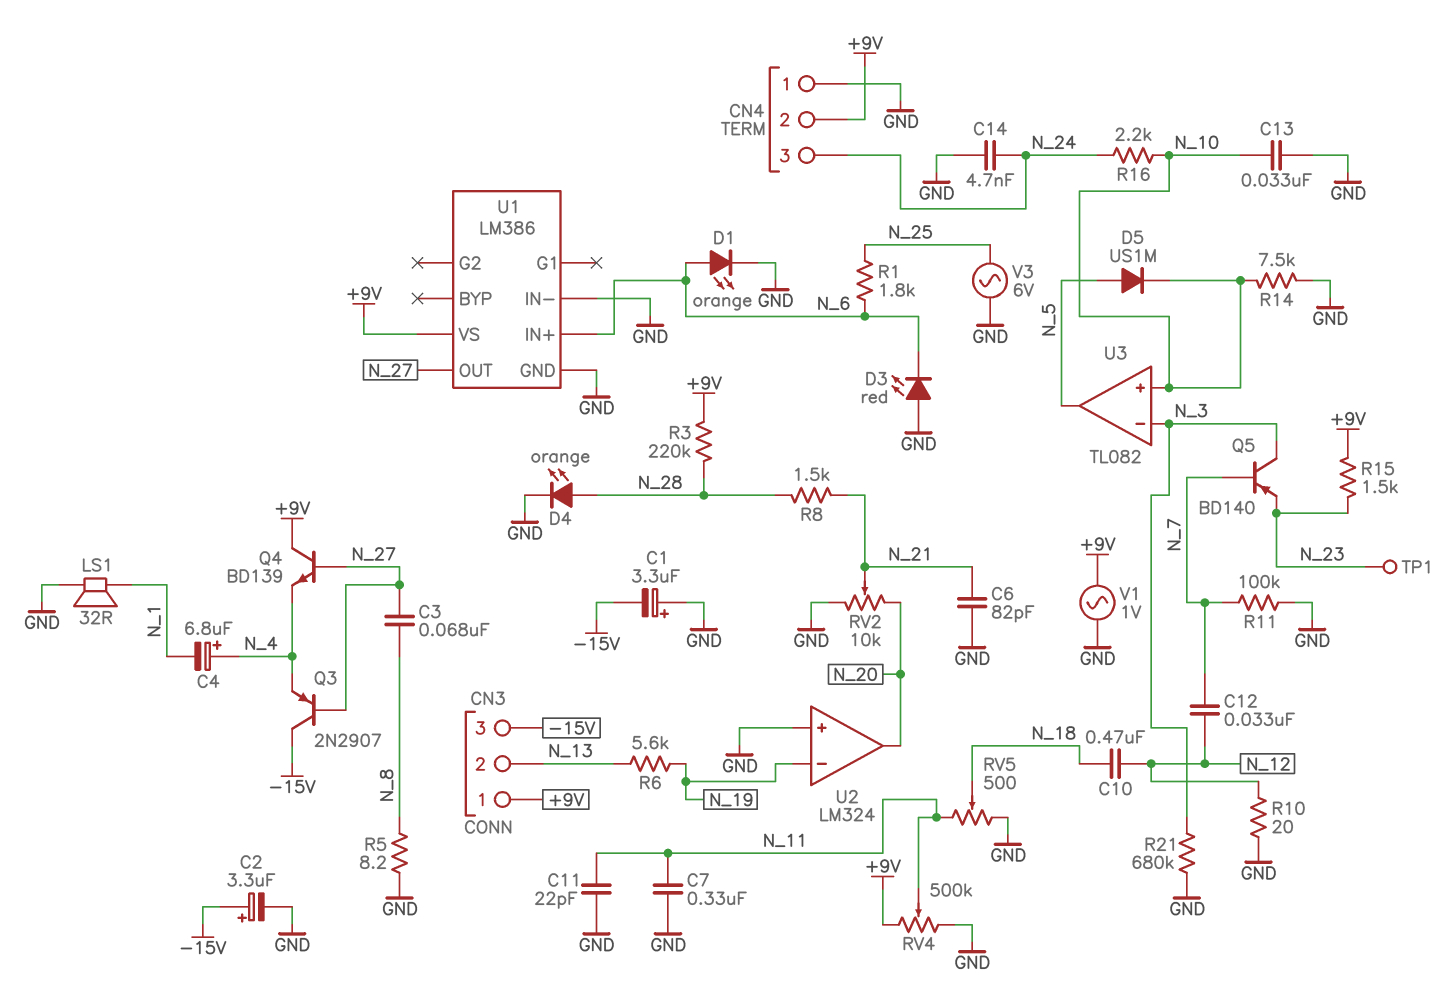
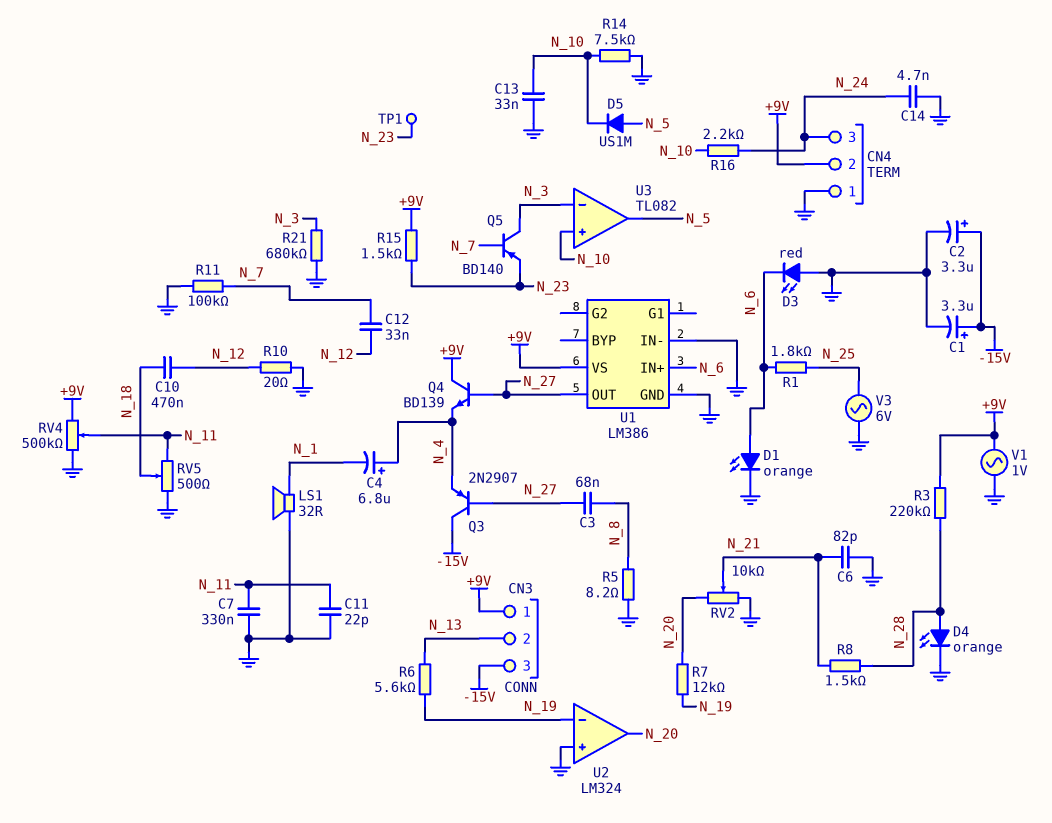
C1: 3.3uF (plus GND, minus -15V) -> 3.3uF (plus -15V, minus GND)
R7: none -> 12k (N_19, N_20)

